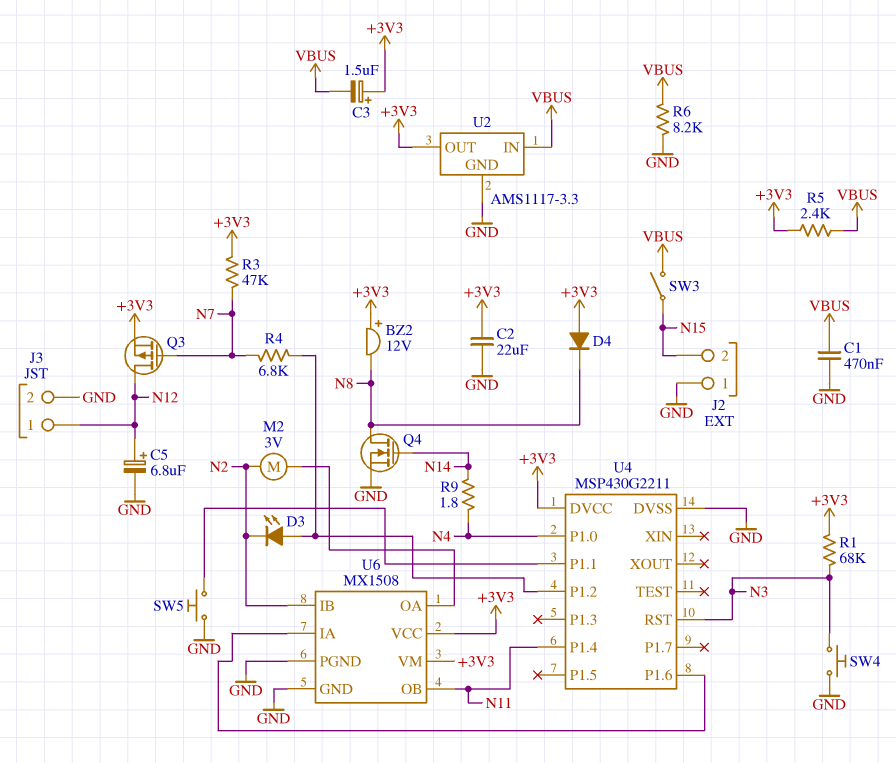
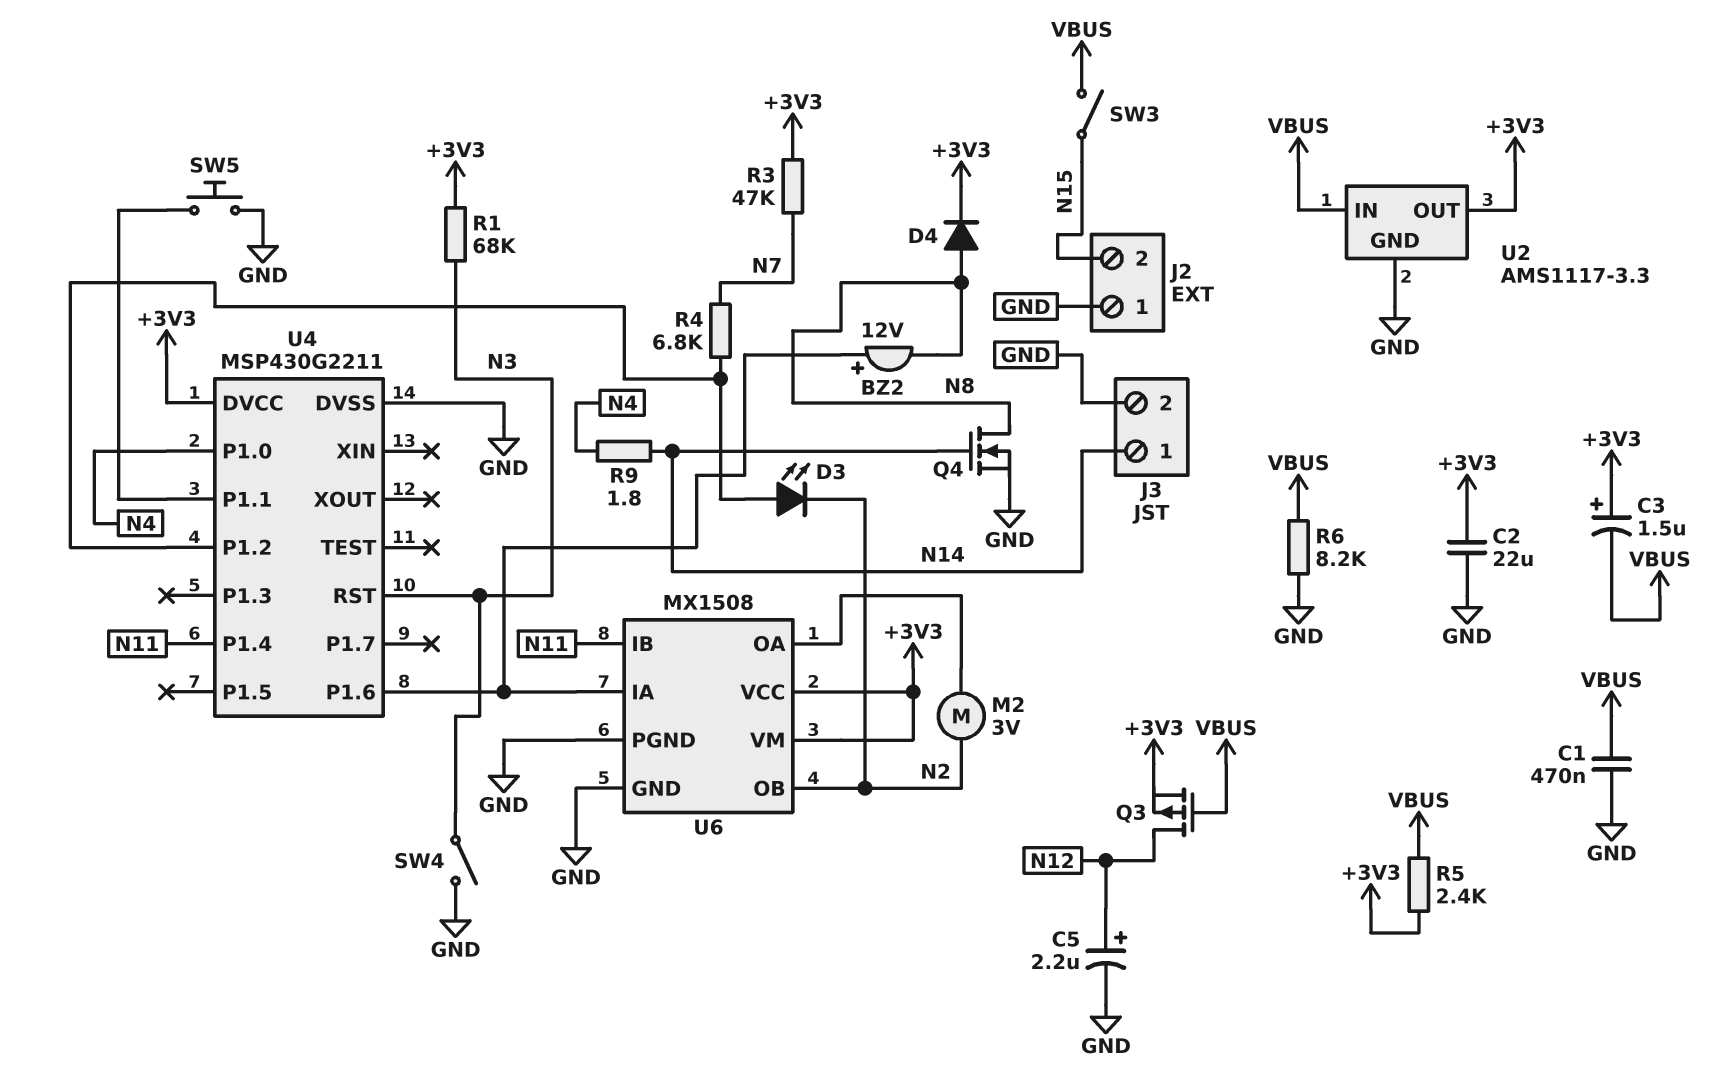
BZ2: buzzer 12V (plus +3V3, minus N8) -> buzzer 12V (plus U4/P1.6, minus N8)
C5: 6.8uF (plus N12, minus GND) -> 2.2uF (plus N12, minus GND)
D4: diode (A +3V3, K N8) -> diode (A N8, K +3V3)
J3 pin 1: N12 -> N14
Q3: PMOS (G N7, D N12, S +3V3) -> PMOS (G VBUS, D N12, S +3V3)
SW4: button (GND, N3) -> switch (GND, N3)
U6 pin IB: N2 -> N11
U6 pin OB: N11 -> N2

